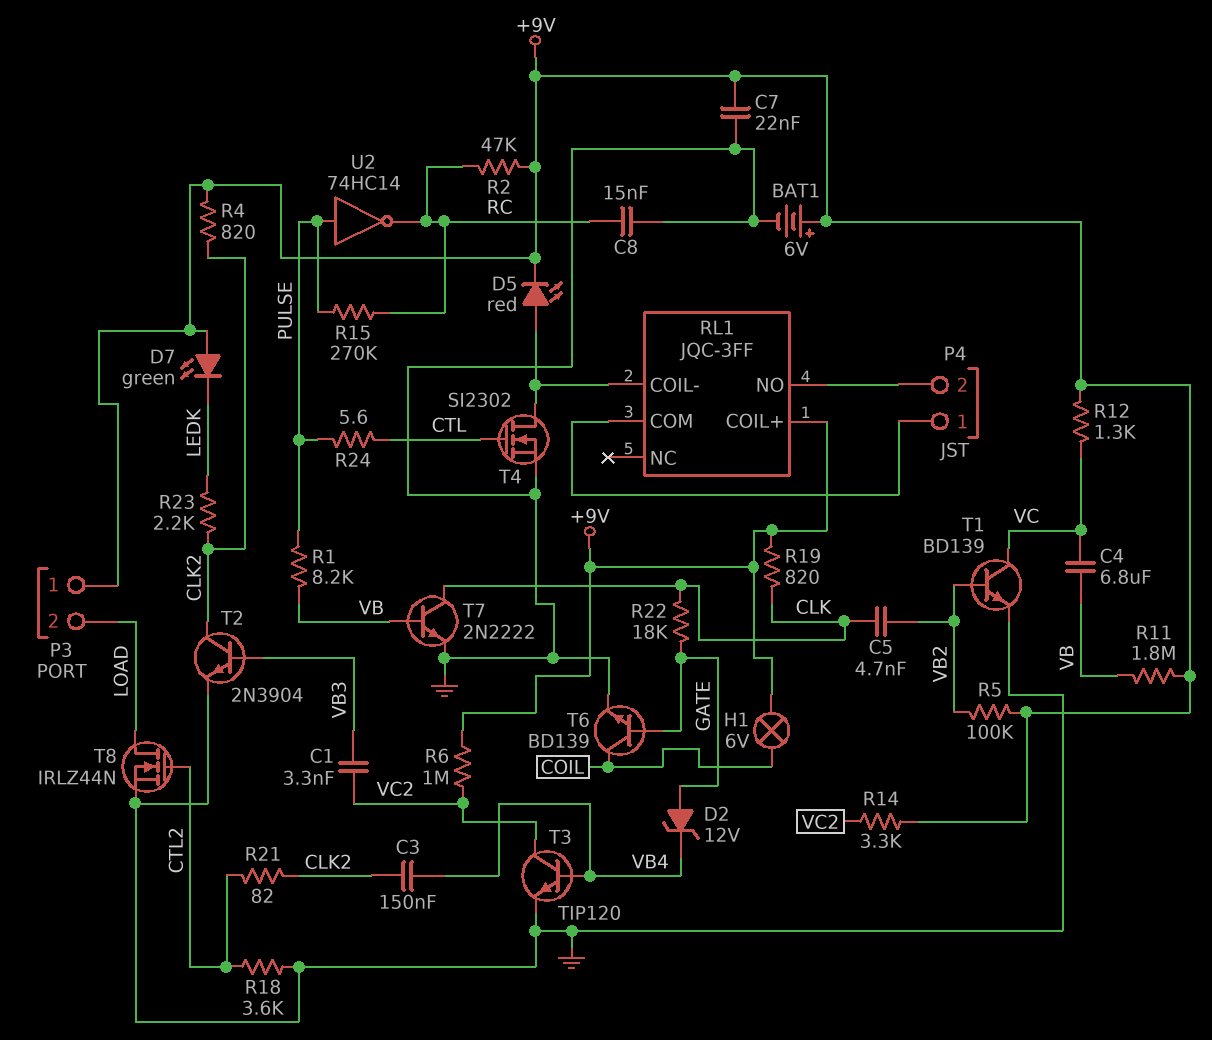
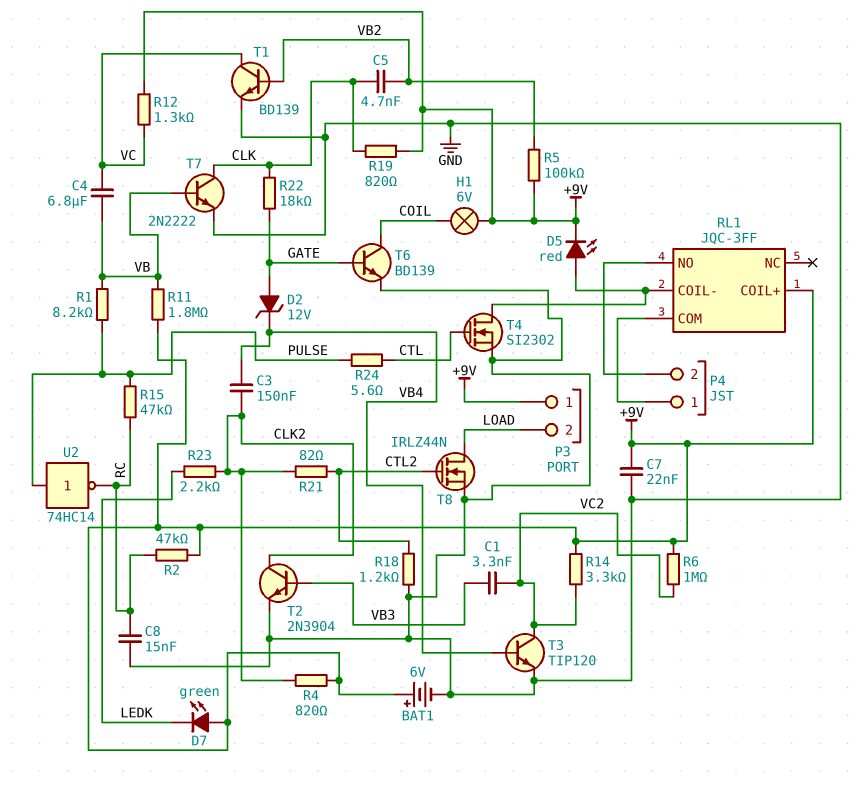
R15: 270k (PULSE, RC) -> 47k (PULSE, RC)
R18: 3.6k (CTL2, GND) -> 1.2k (CTL2, GND)

